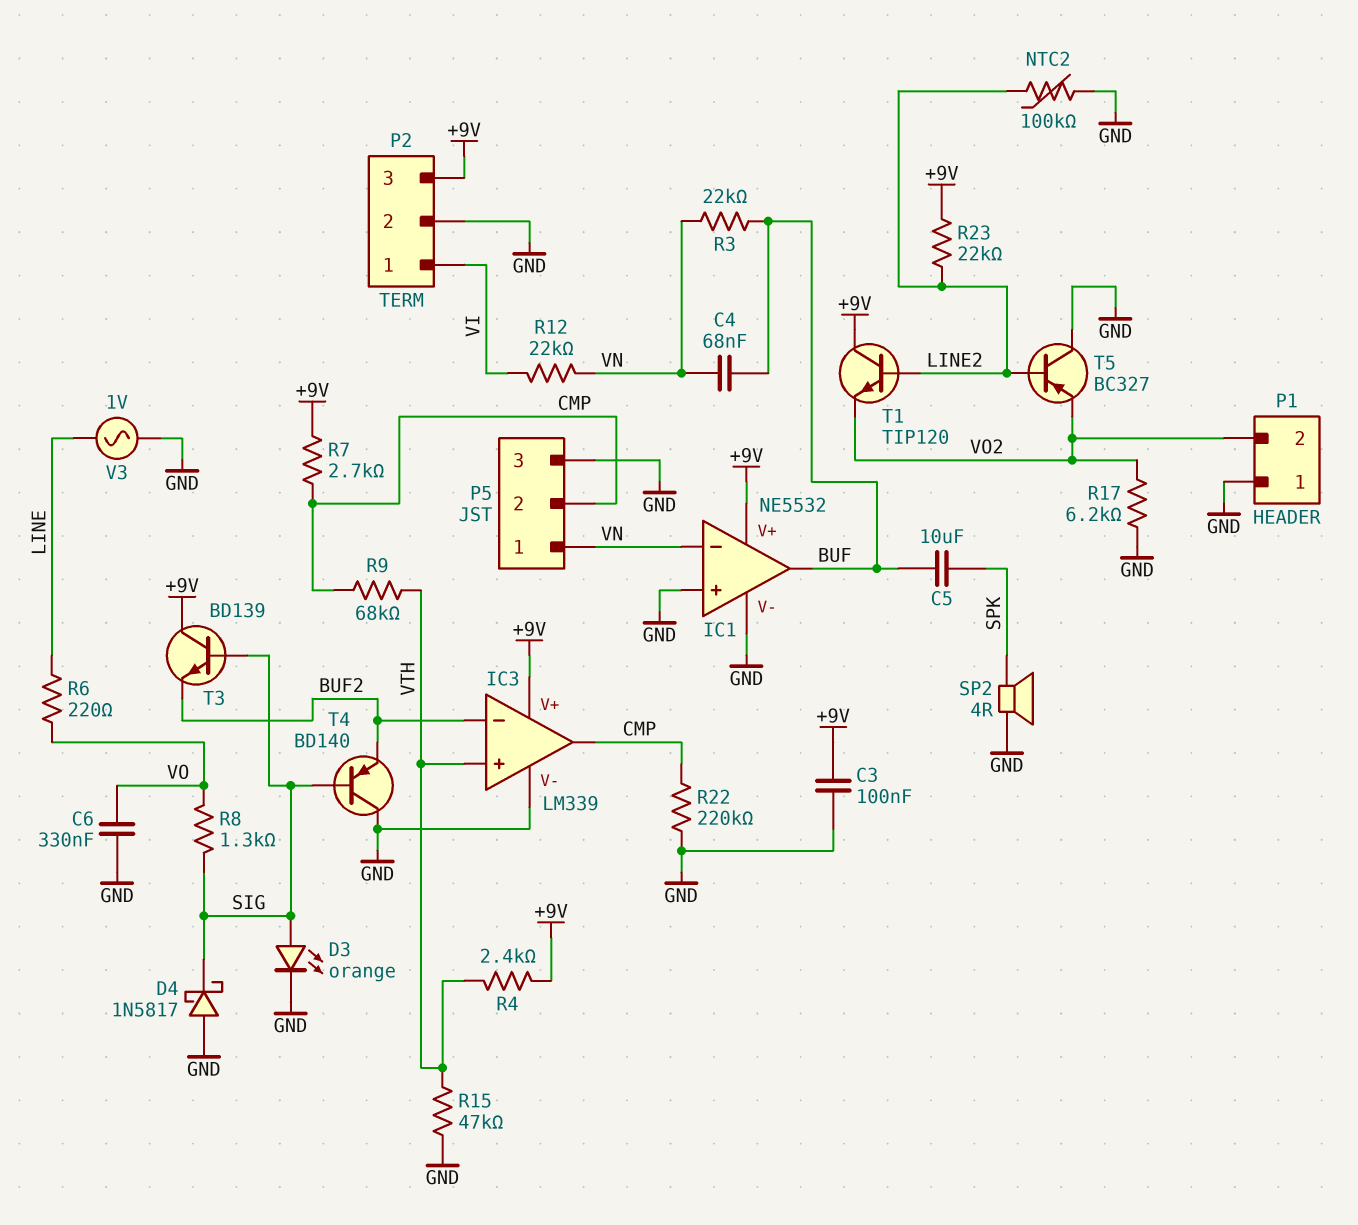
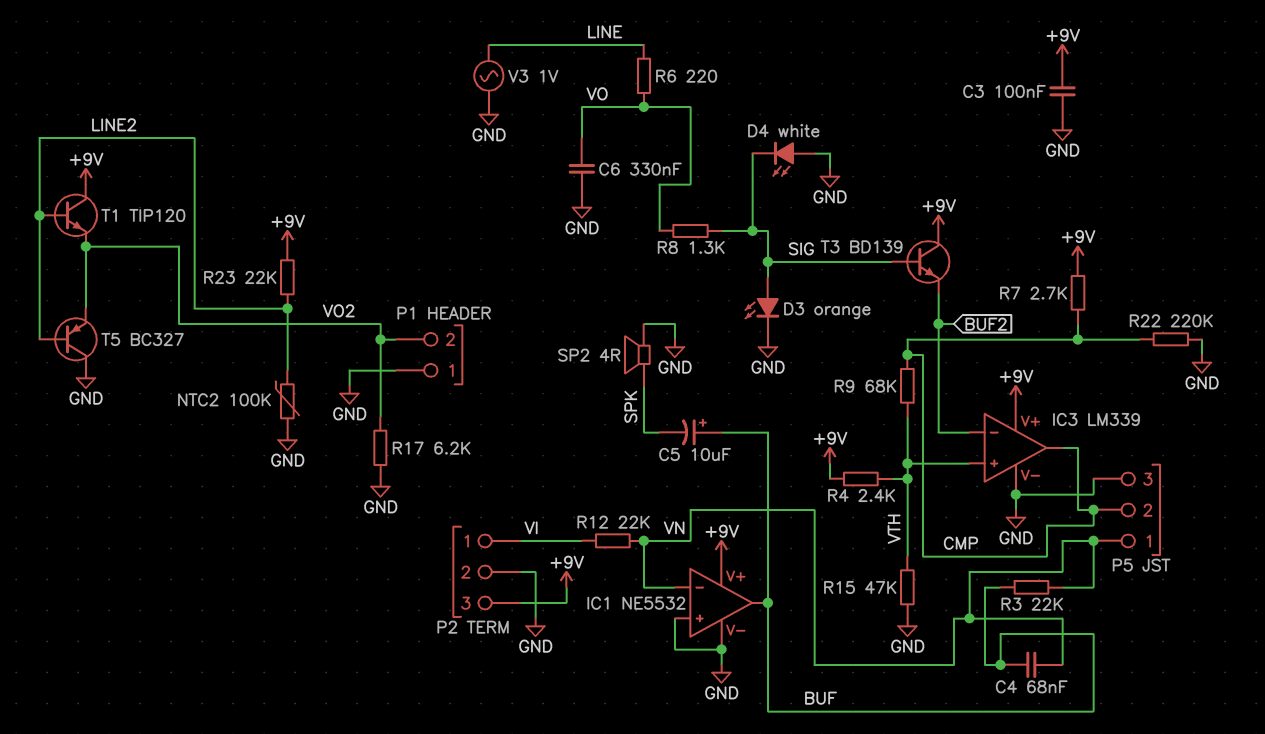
C5: 10uF (BUF, SPK) -> 10uF (plus BUF, minus SPK)
D4: schottky 1N5817 (A GND, K SIG) -> LED white (A GND, K SIG)
T4: PNP BD140 (B SIG, C GND, E BUF2) -> none

